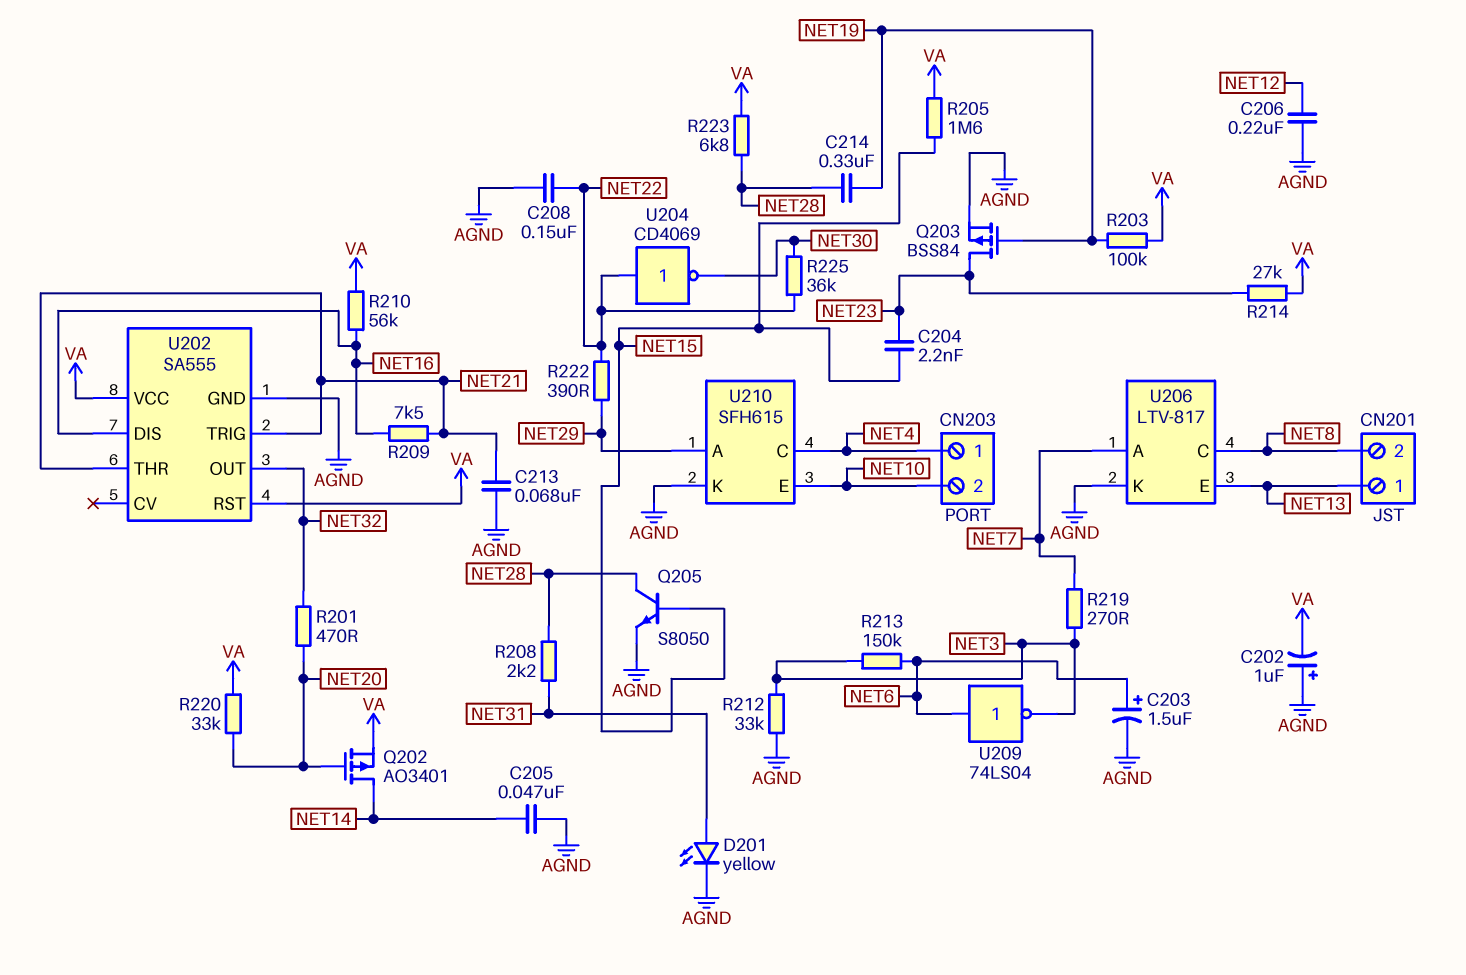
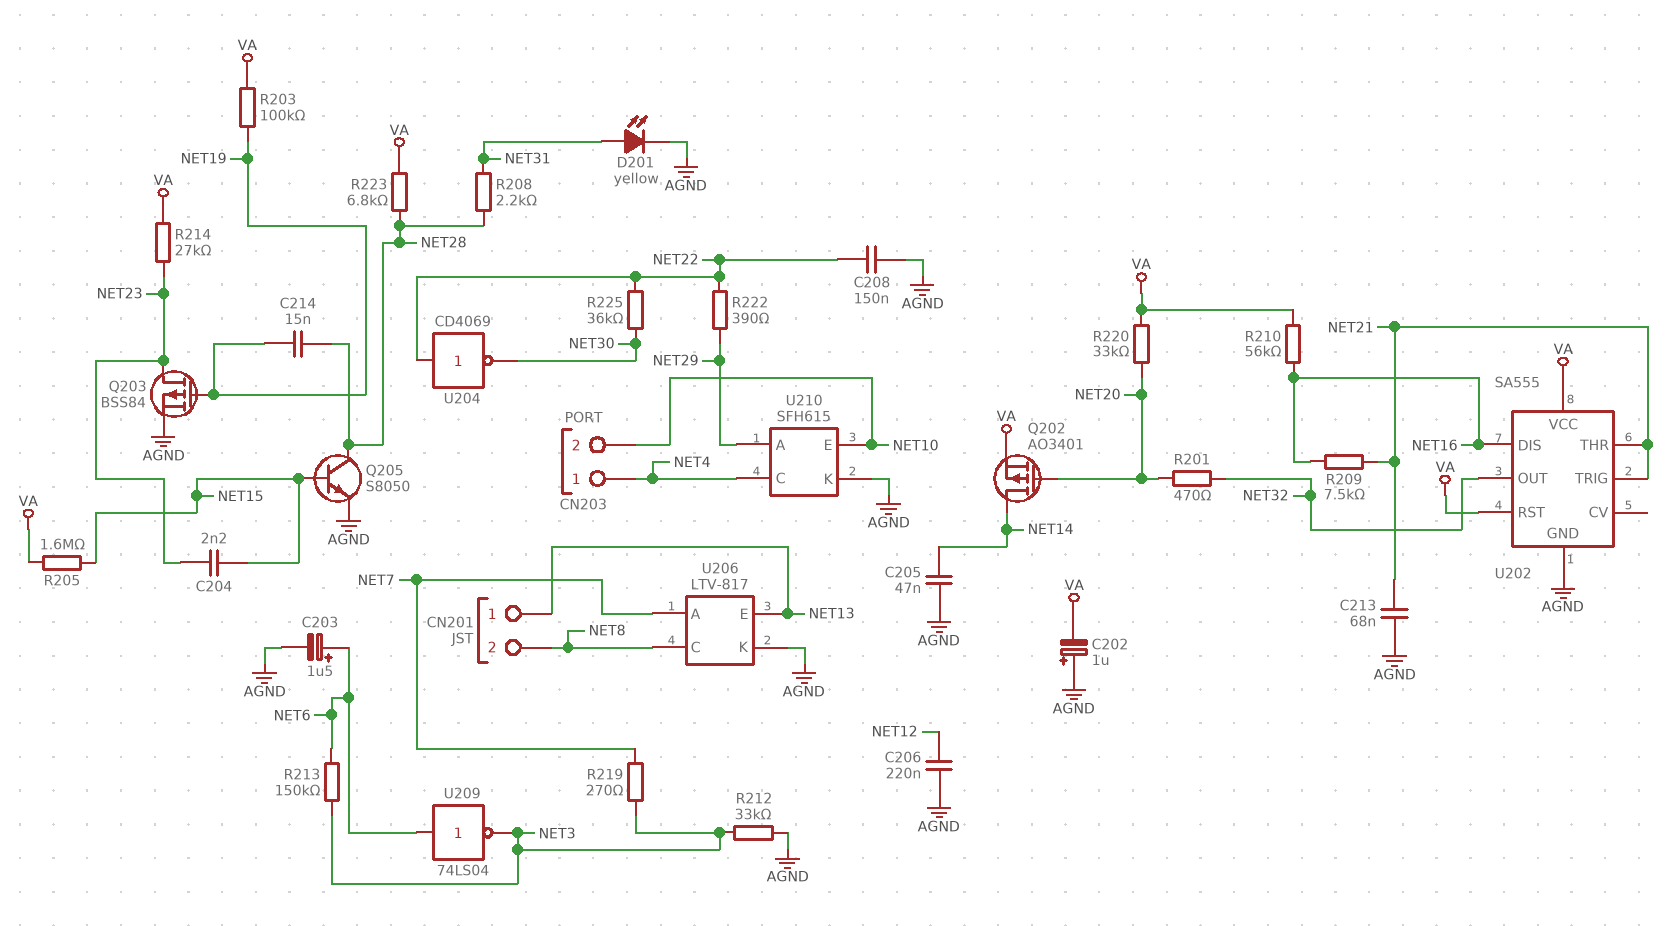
C214: 330nF (NET19, NET28) -> 15nF (NET19, NET28)

